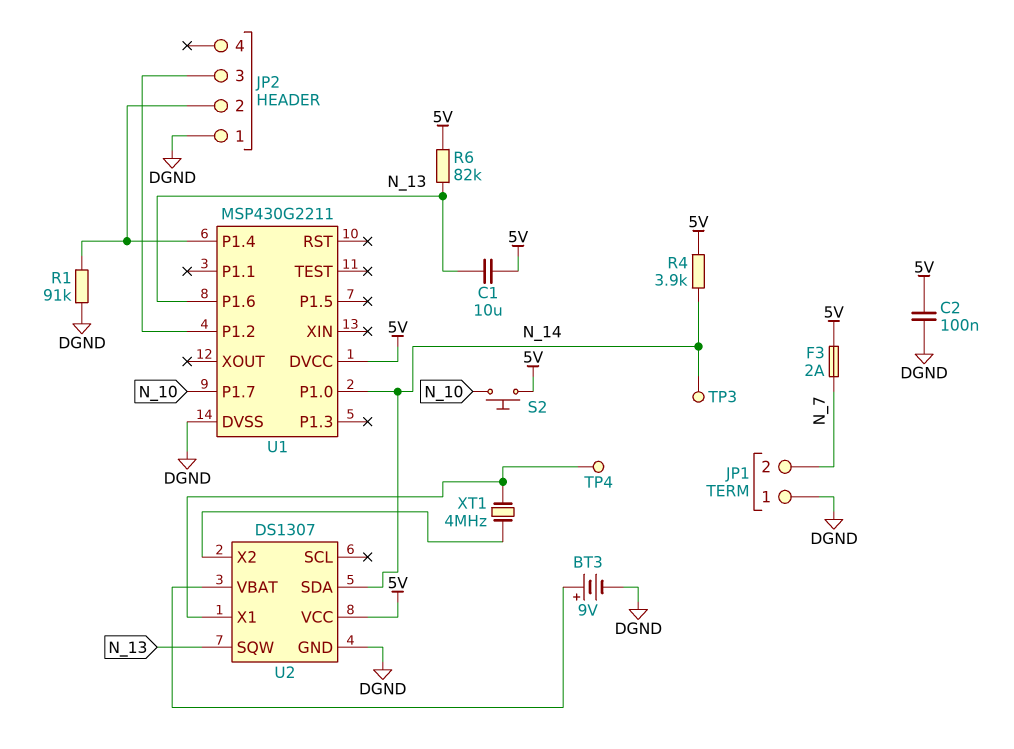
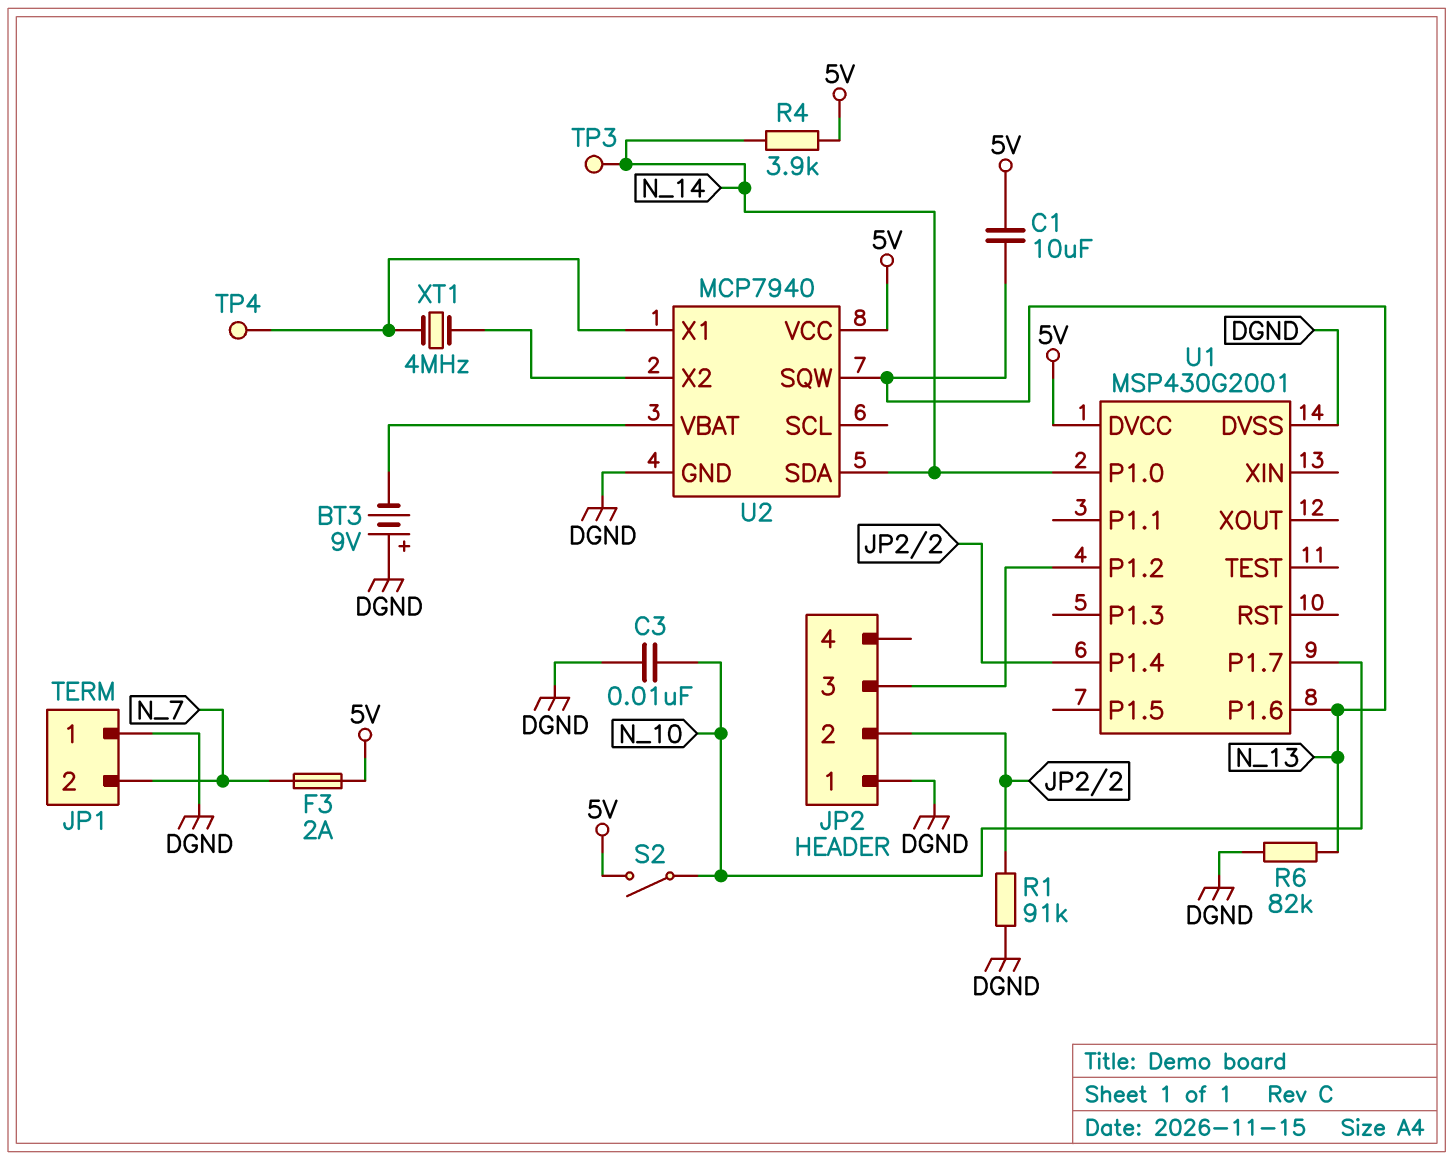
BT3: 9V (plus U2/VBAT, minus DGND) -> 9V (plus DGND, minus U2/VBAT)
C2: 100nF (5V, DGND) -> none
C3: none -> 10nF (DGND, N_10)
R6: 82k (5V, N_13) -> 82k (DGND, N_13)
S2: button (5V, N_10) -> switch (5V, N_10)
U1: MSP430G2211 -> MSP430G2001
U2: DS1307 -> MCP7940

